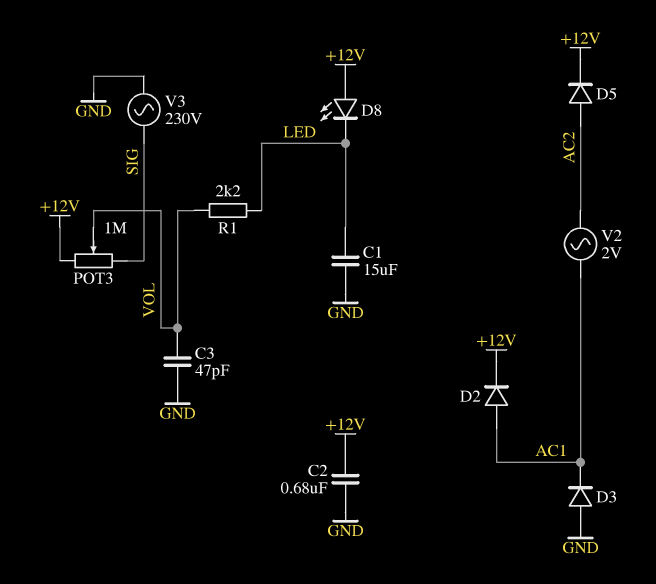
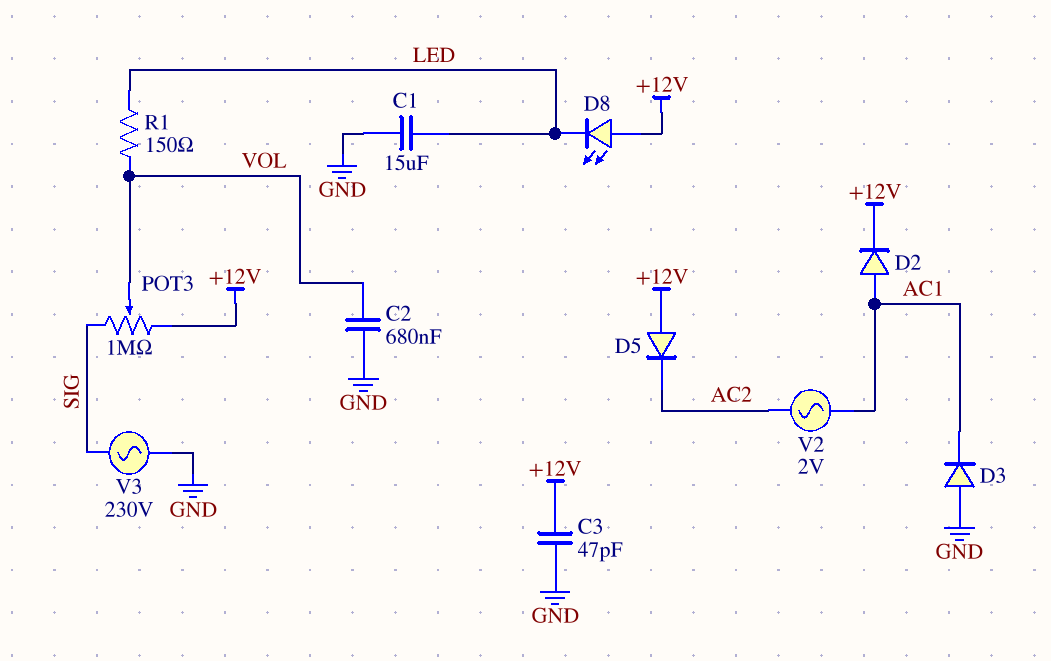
C2: 680nF (+12V, GND) -> 680nF (GND, VOL)
C3: 47pF (GND, VOL) -> 47pF (+12V, GND)
D5: diode (A AC2, K +12V) -> diode (A +12V, K AC2)
R1: 2.2k (LED, VOL) -> 150 (LED, VOL)

